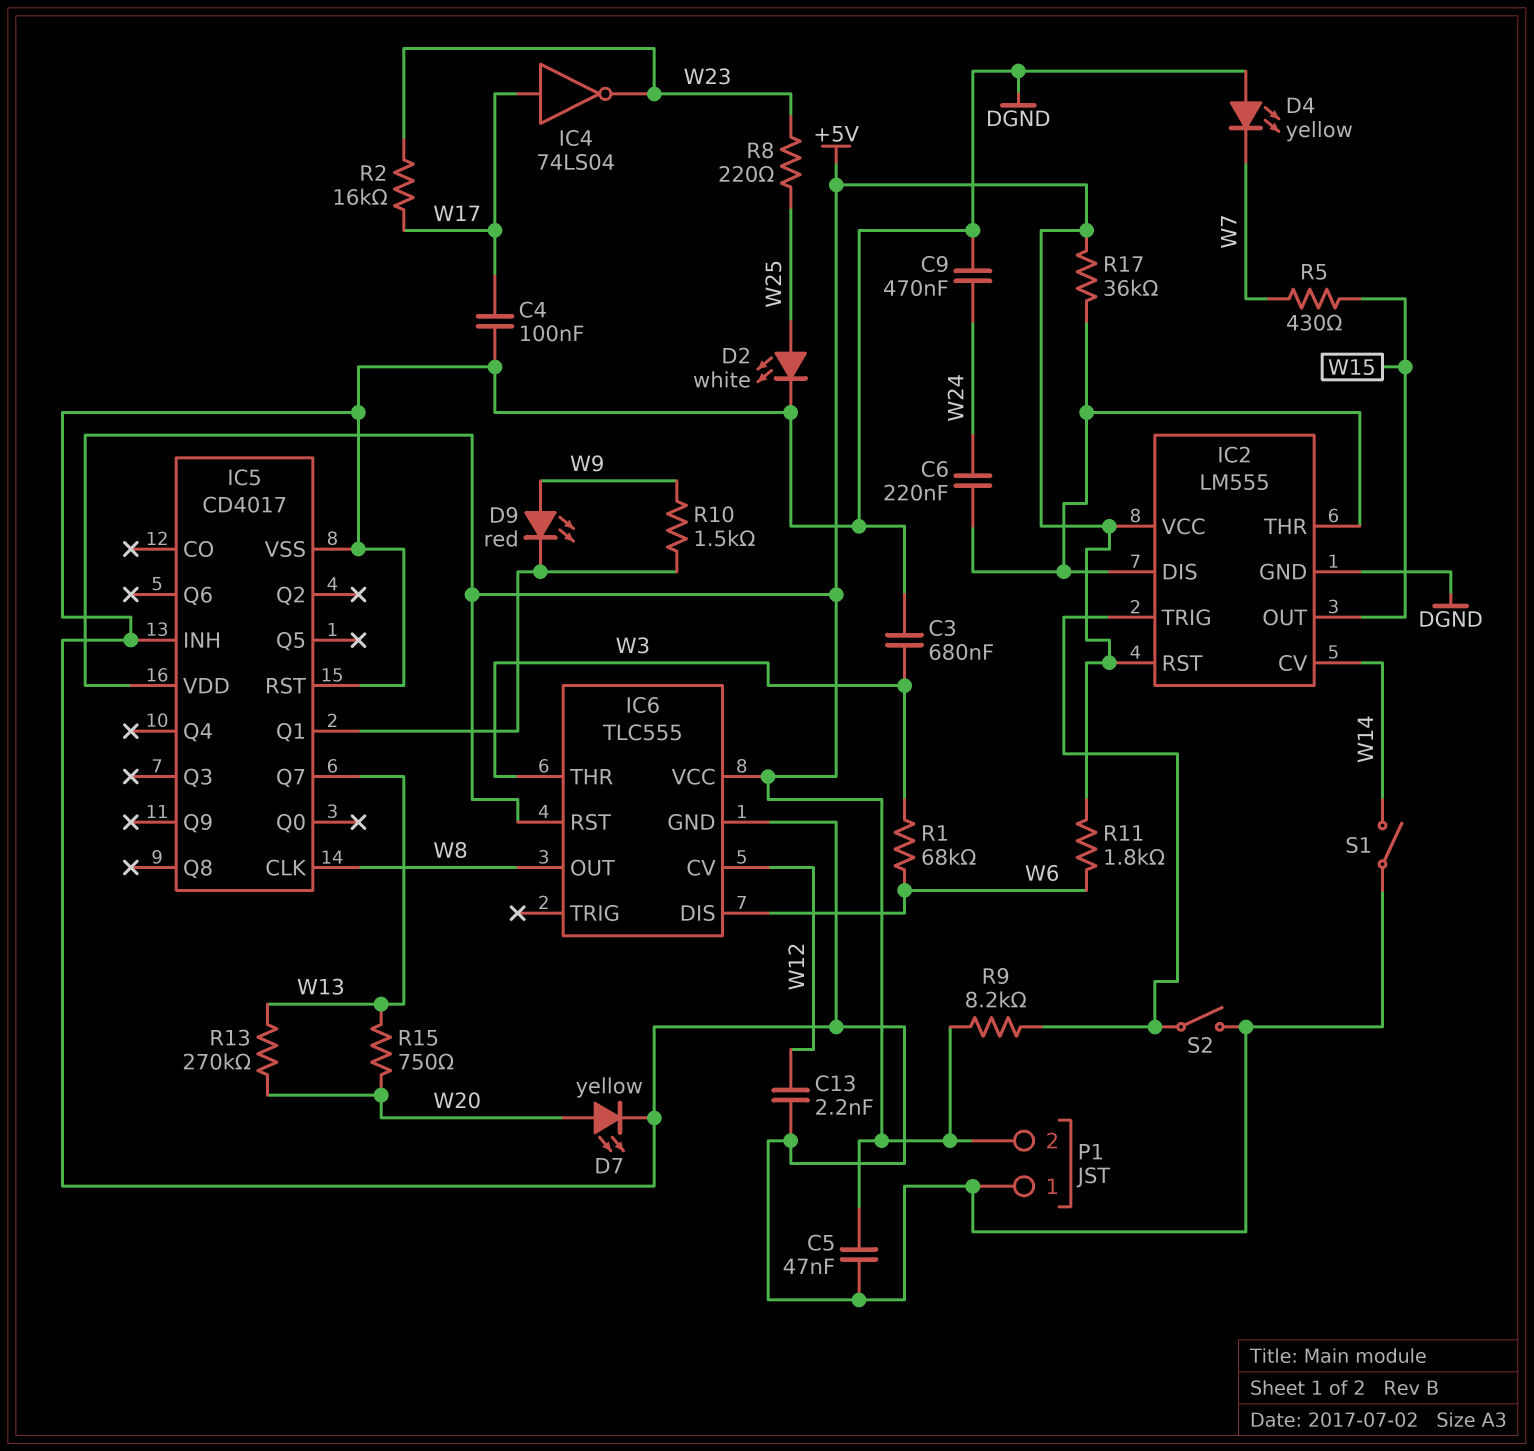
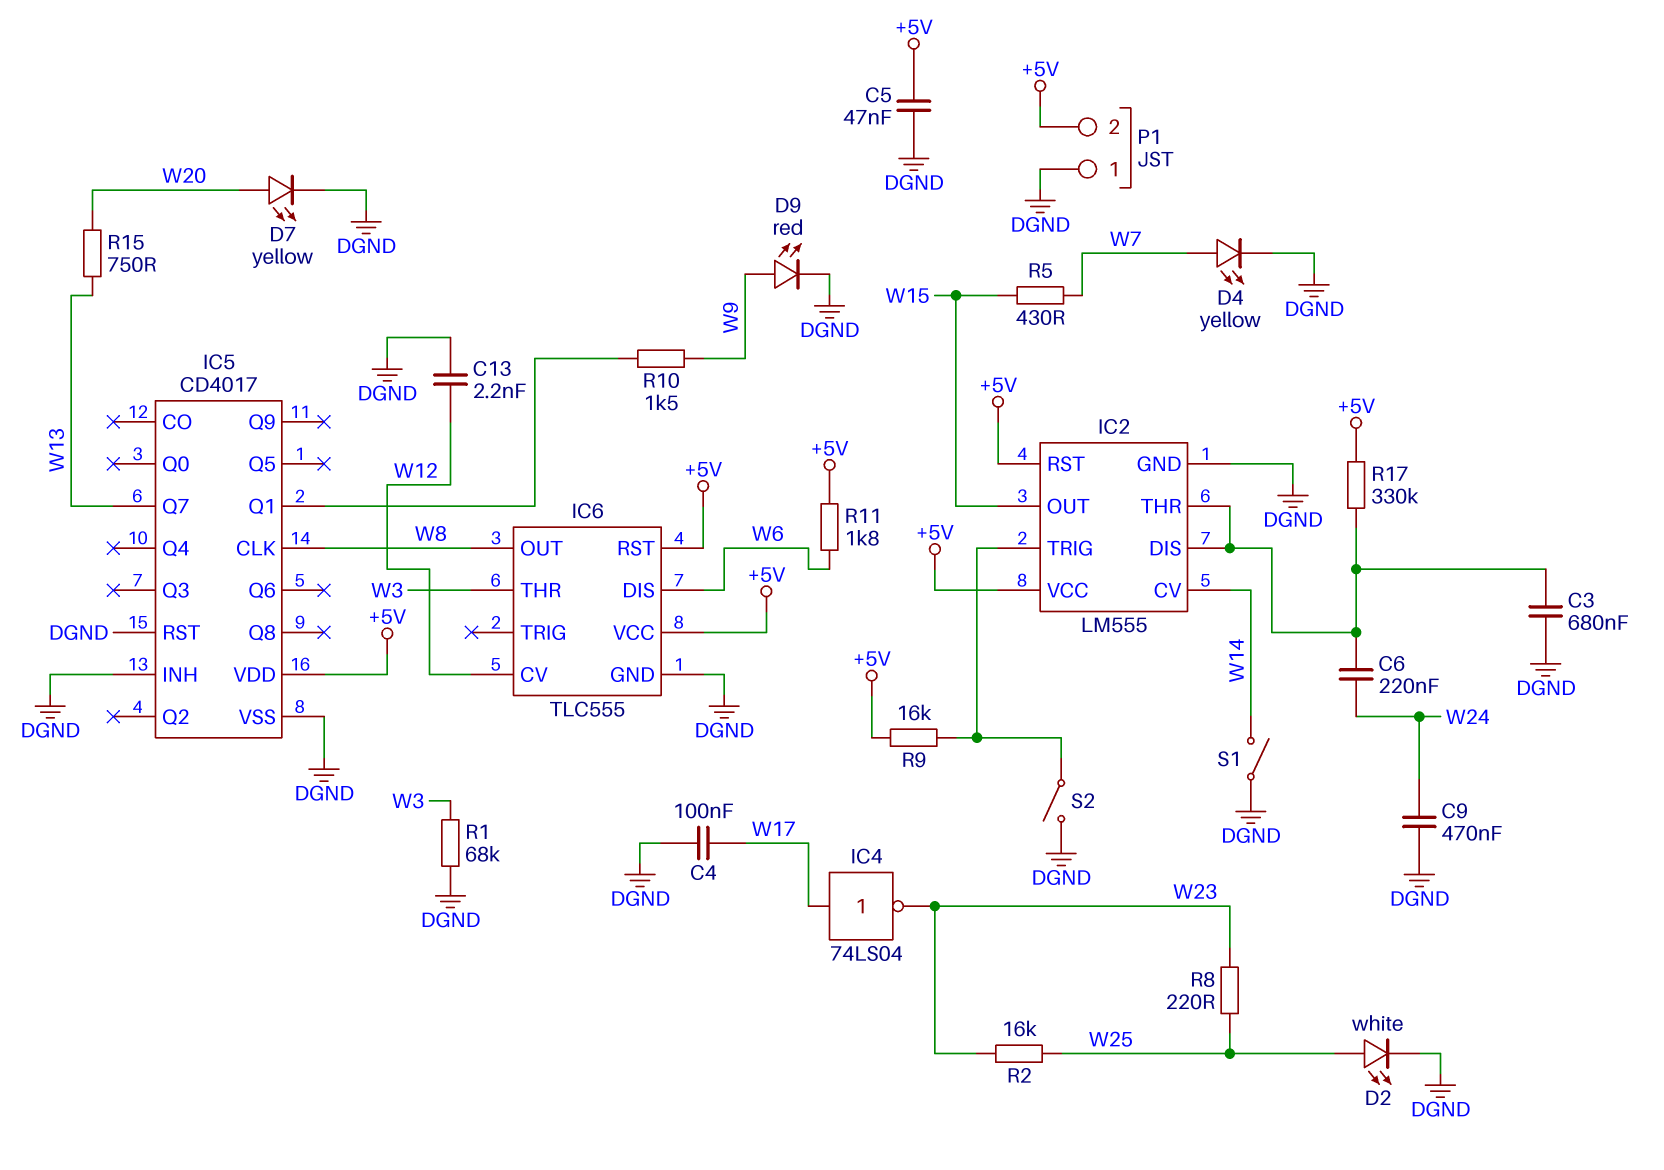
C3: 680nF (DGND, W3) -> 680nF (DGND, IC2/DIS)
D4: LED yellow (A DGND, K W7) -> LED yellow (A W7, K DGND)
D9: LED red (A W9, K IC5/Q1) -> LED red (A W9, K DGND)
R1: 68k (W3, W6) -> 68k (DGND, W3)
R2: 16k (W17, W23) -> 16k (W23, W25)
R9: 8.2k (+5V, IC2/TRIG) -> 16k (+5V, IC2/TRIG)
R13: 270k (W13, W20) -> none
R17: 36k (+5V, IC2/DIS) -> 330k (+5V, IC2/DIS)

